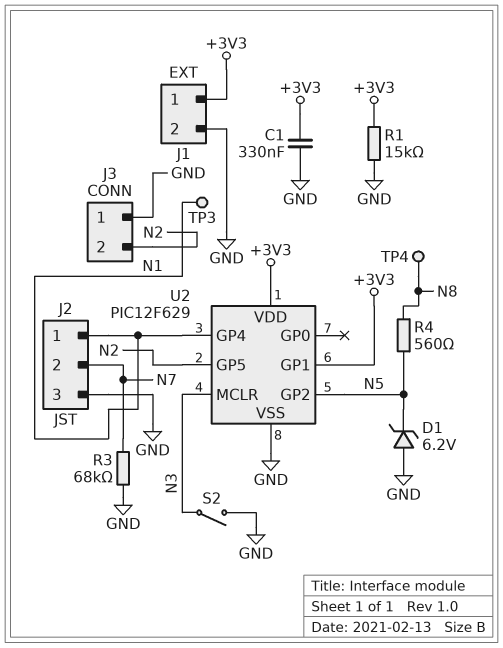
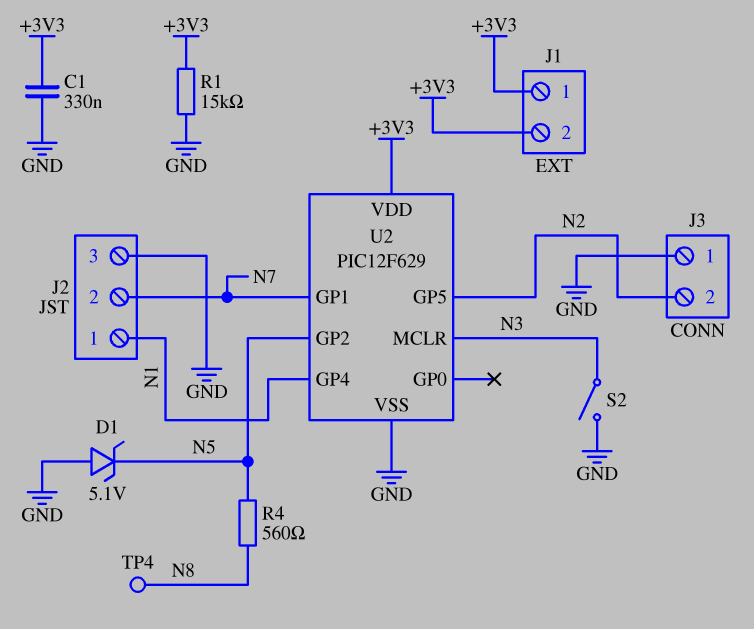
D1: zener 6.2V (A GND, K N5) -> zener 5.1V (A GND, K N5)
J1 pin 2: GND -> +3V3
R3: 68k (GND, N7) -> none
TP3: test point (N1) -> none
U2 pin GP1: +3V3 -> N7

